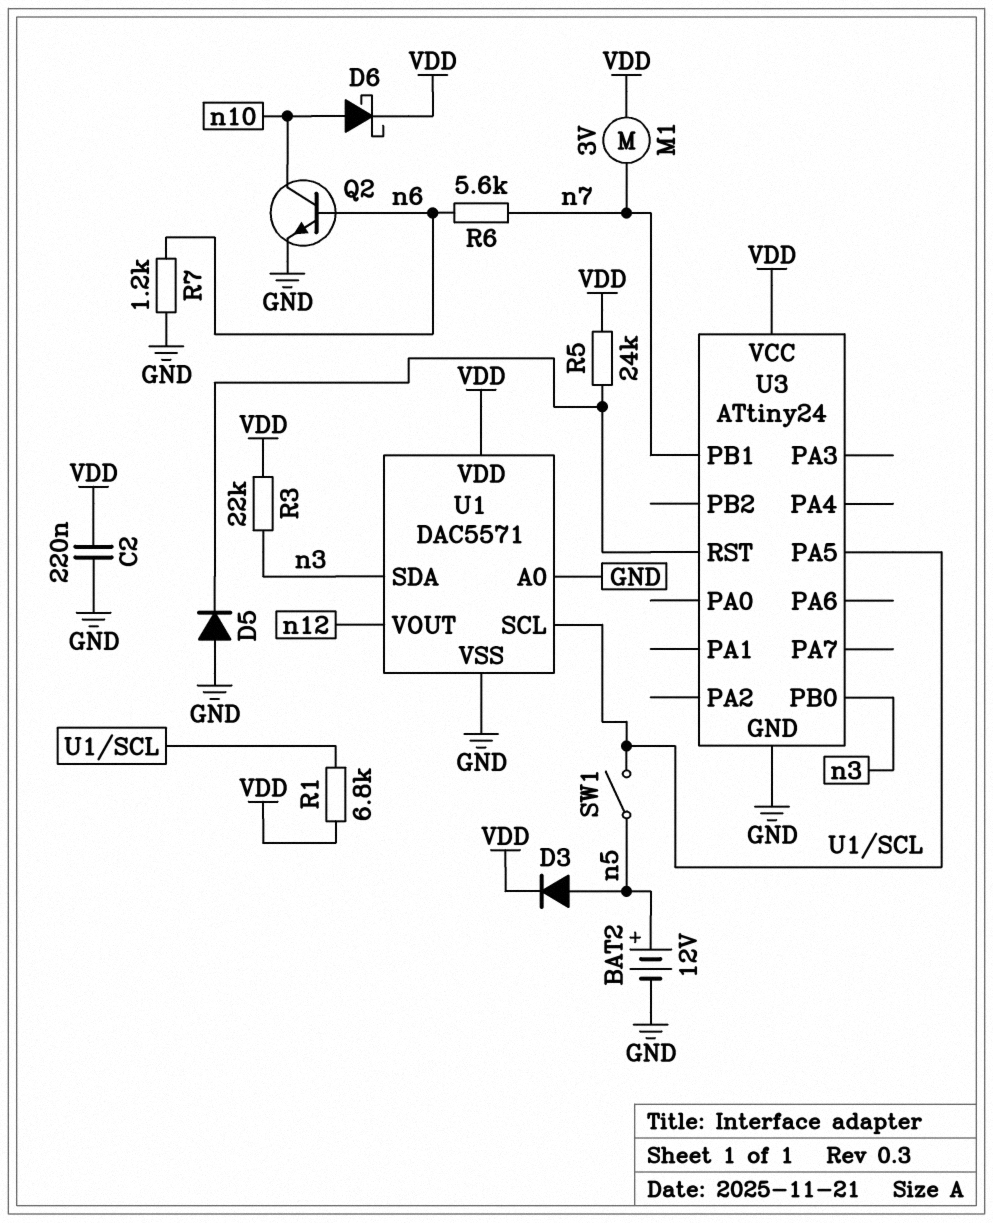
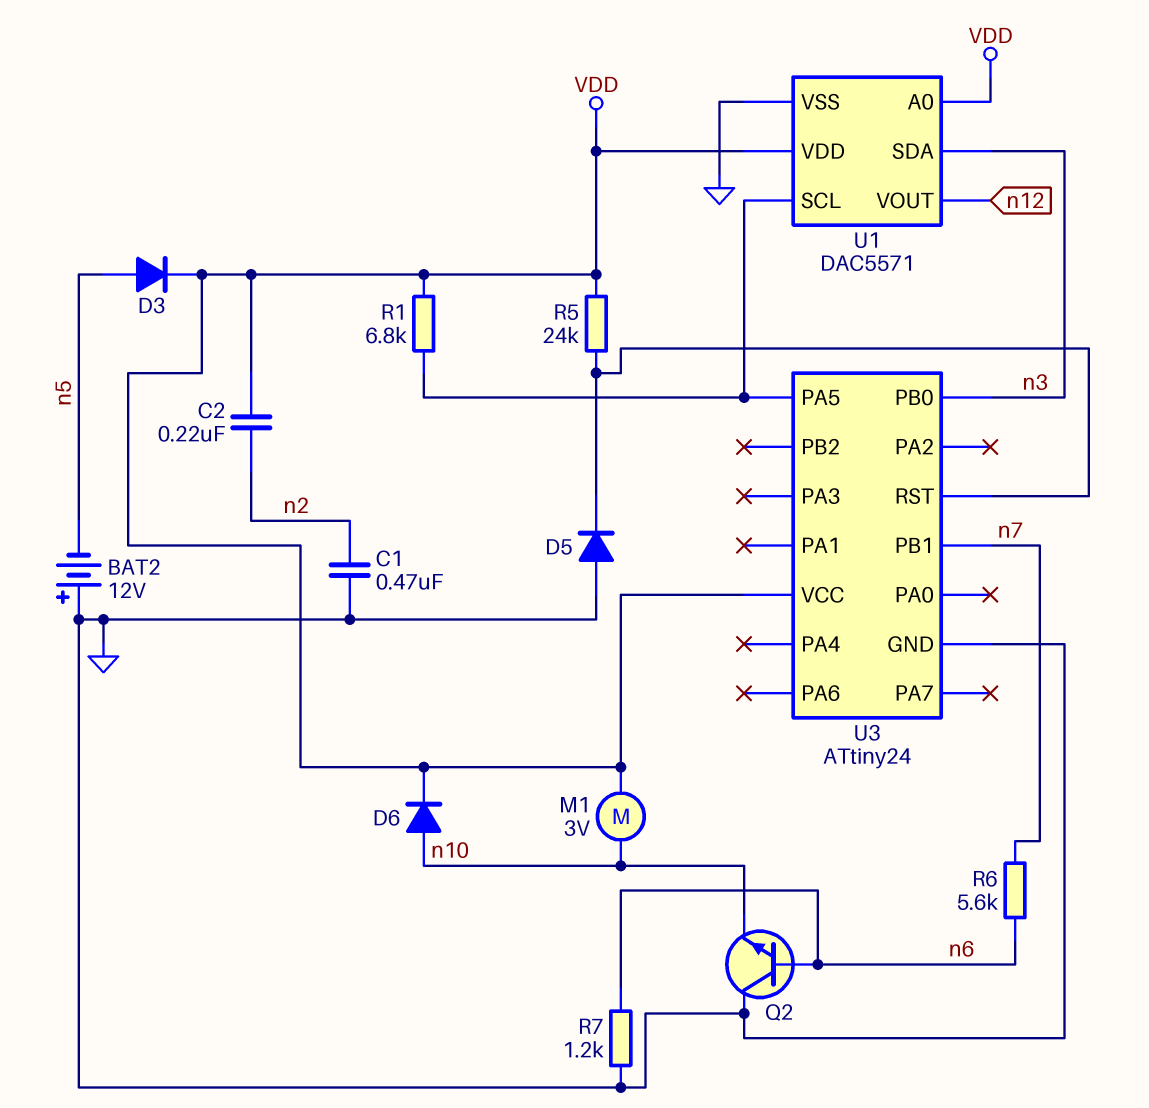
BAT2: 12V (plus n5, minus GND) -> 12V (plus GND, minus n5)
C1: none -> 470nF (GND, n2)
C2: 220nF (GND, VDD) -> 220nF (VDD, n2)
D6: schottky (A n10, K VDD) -> diode (A n10, K VDD)
M1: motor 3V (VDD, n7) -> motor 3V (VDD, n10)
Q2: NPN (B n6, C n10, E GND) -> NPN (B n6, C GND, E n10)
R3: 22k (VDD, n3) -> none
SW1: switch (U1/SCL, n5) -> none
U1 pin A0: GND -> VDD

